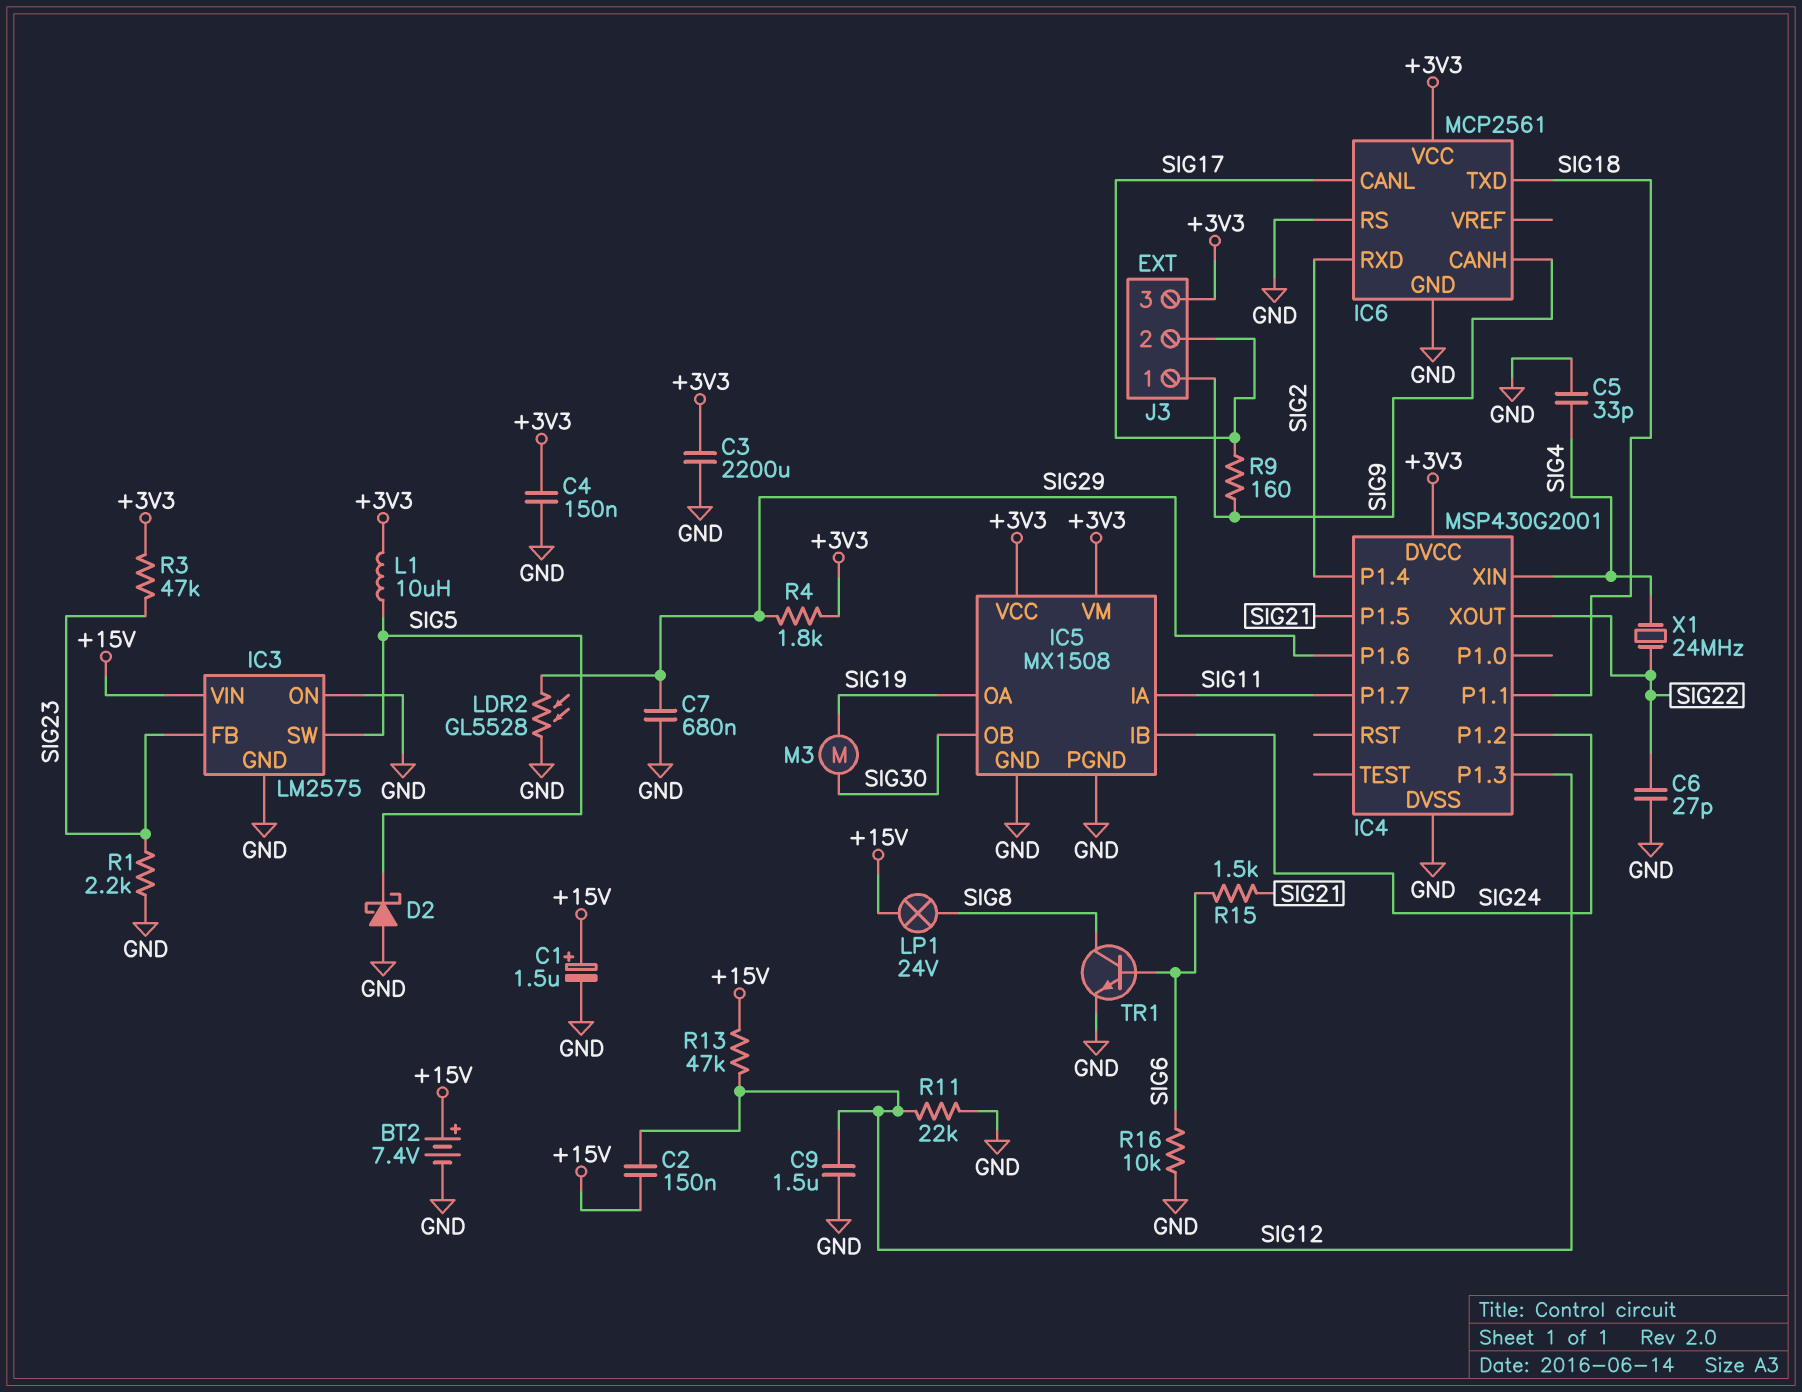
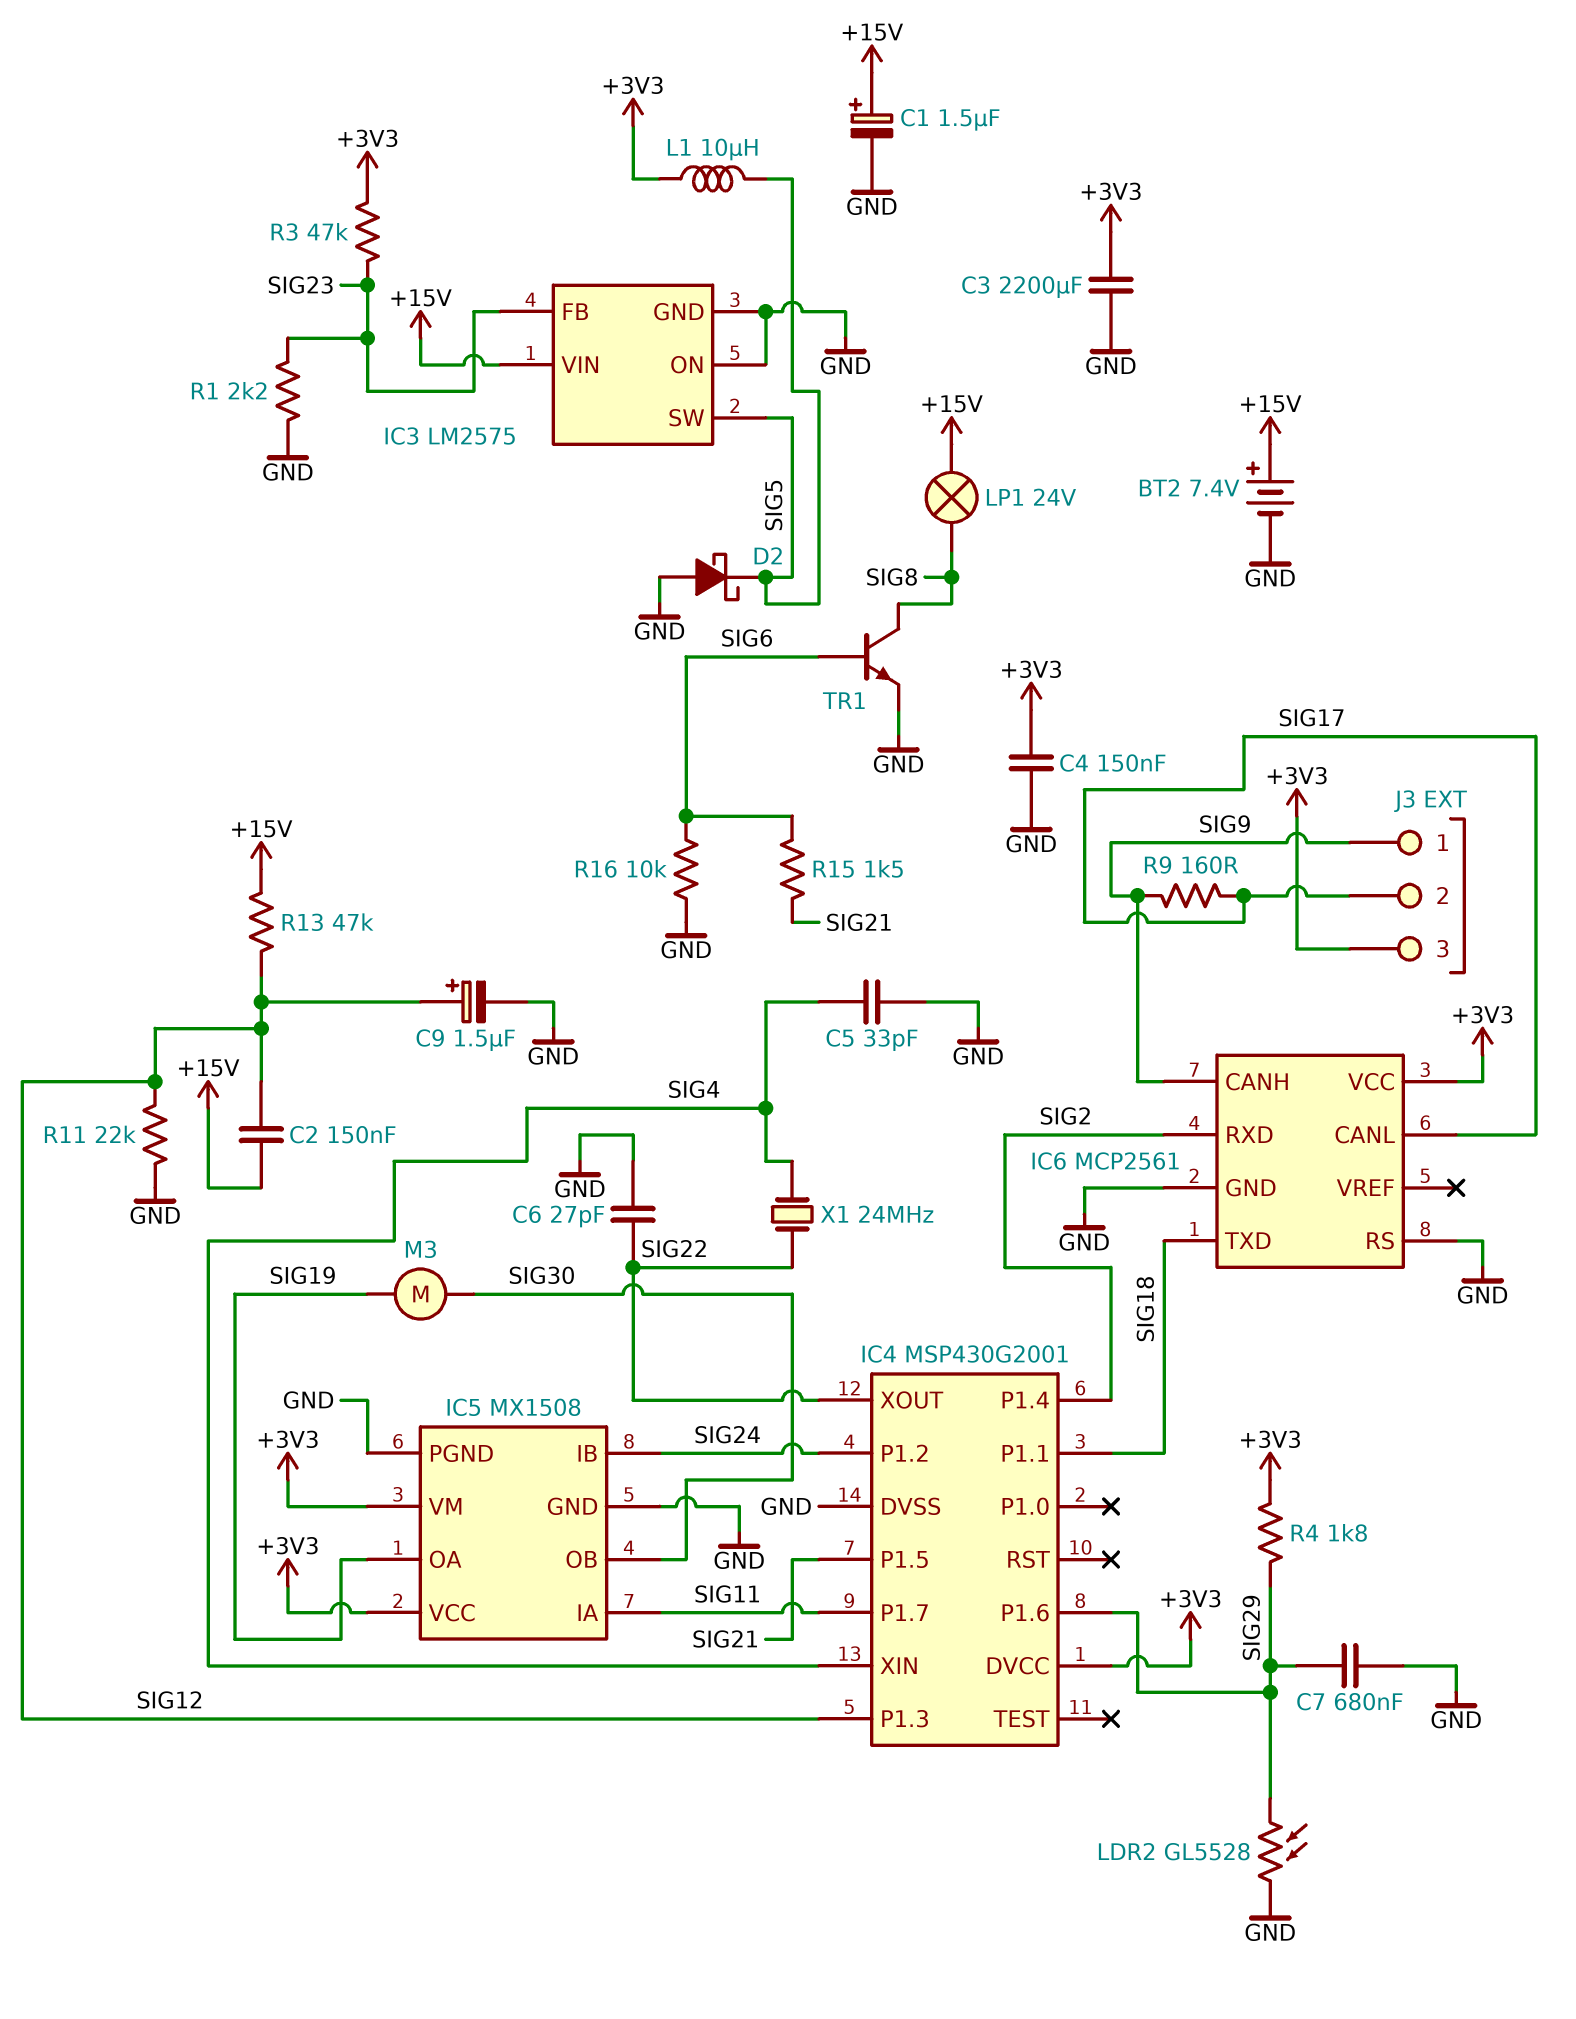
C9: 1.5uF (GND, SIG12) -> 1.5uF (plus SIG12, minus GND)

